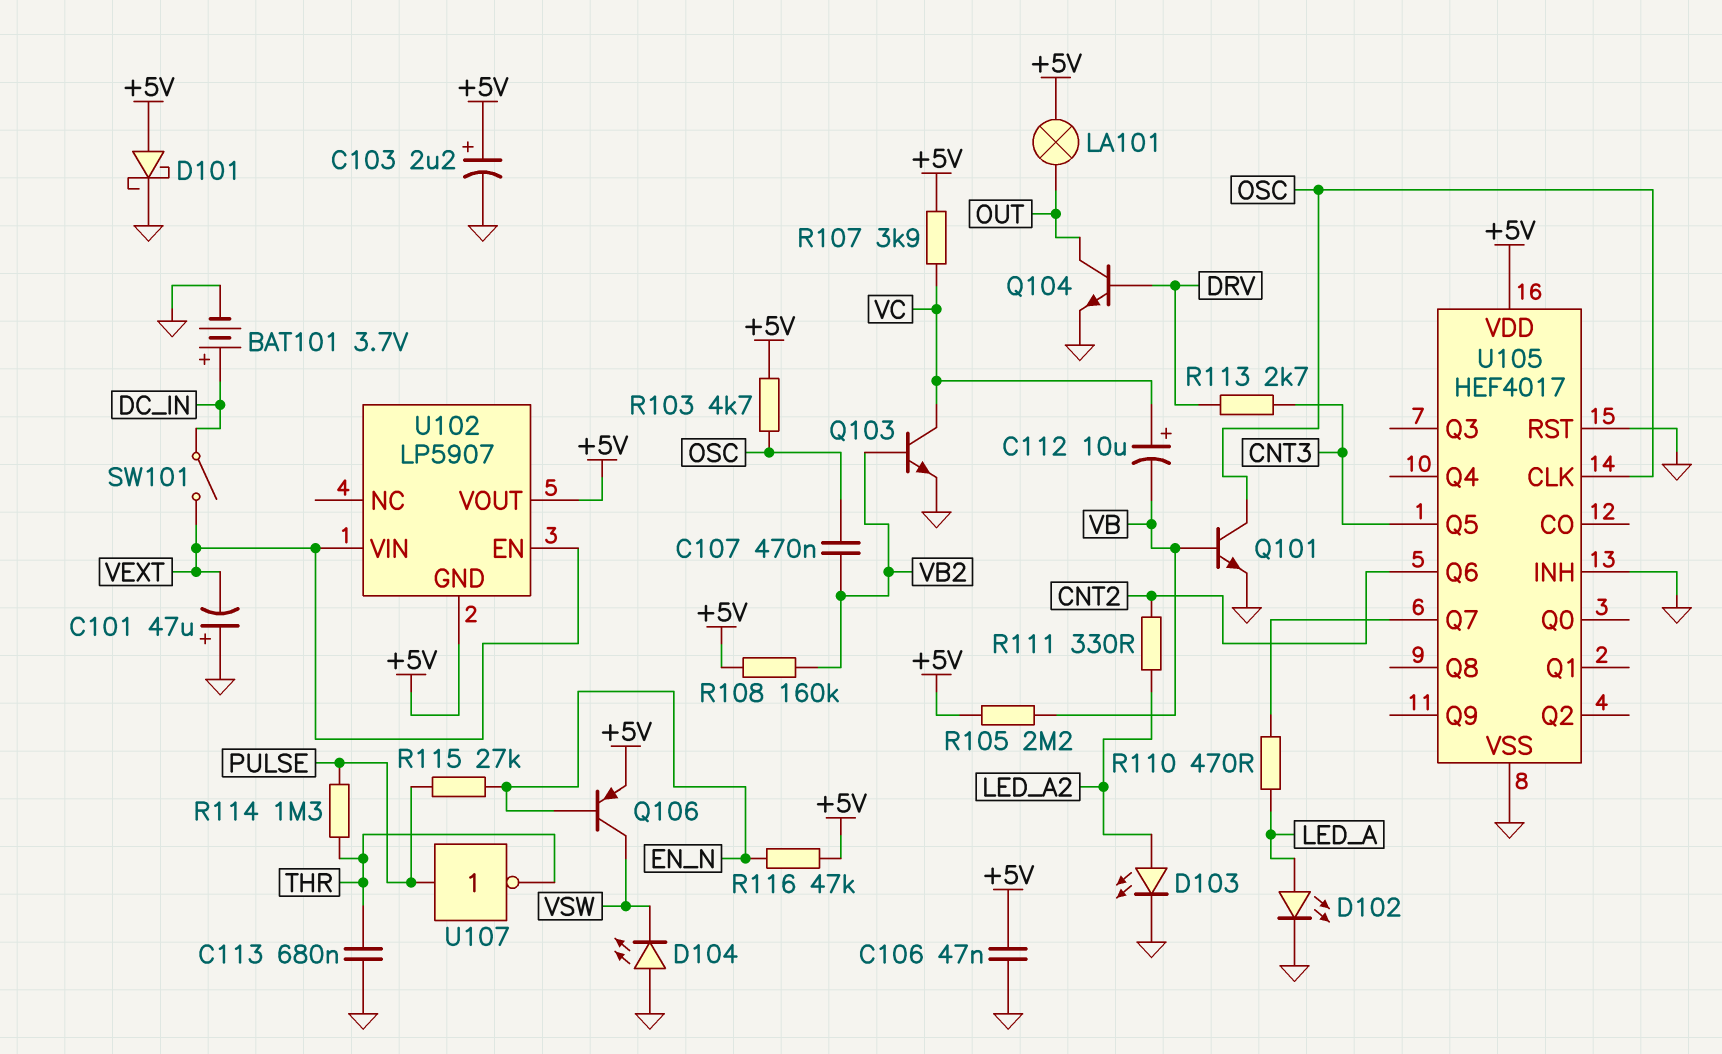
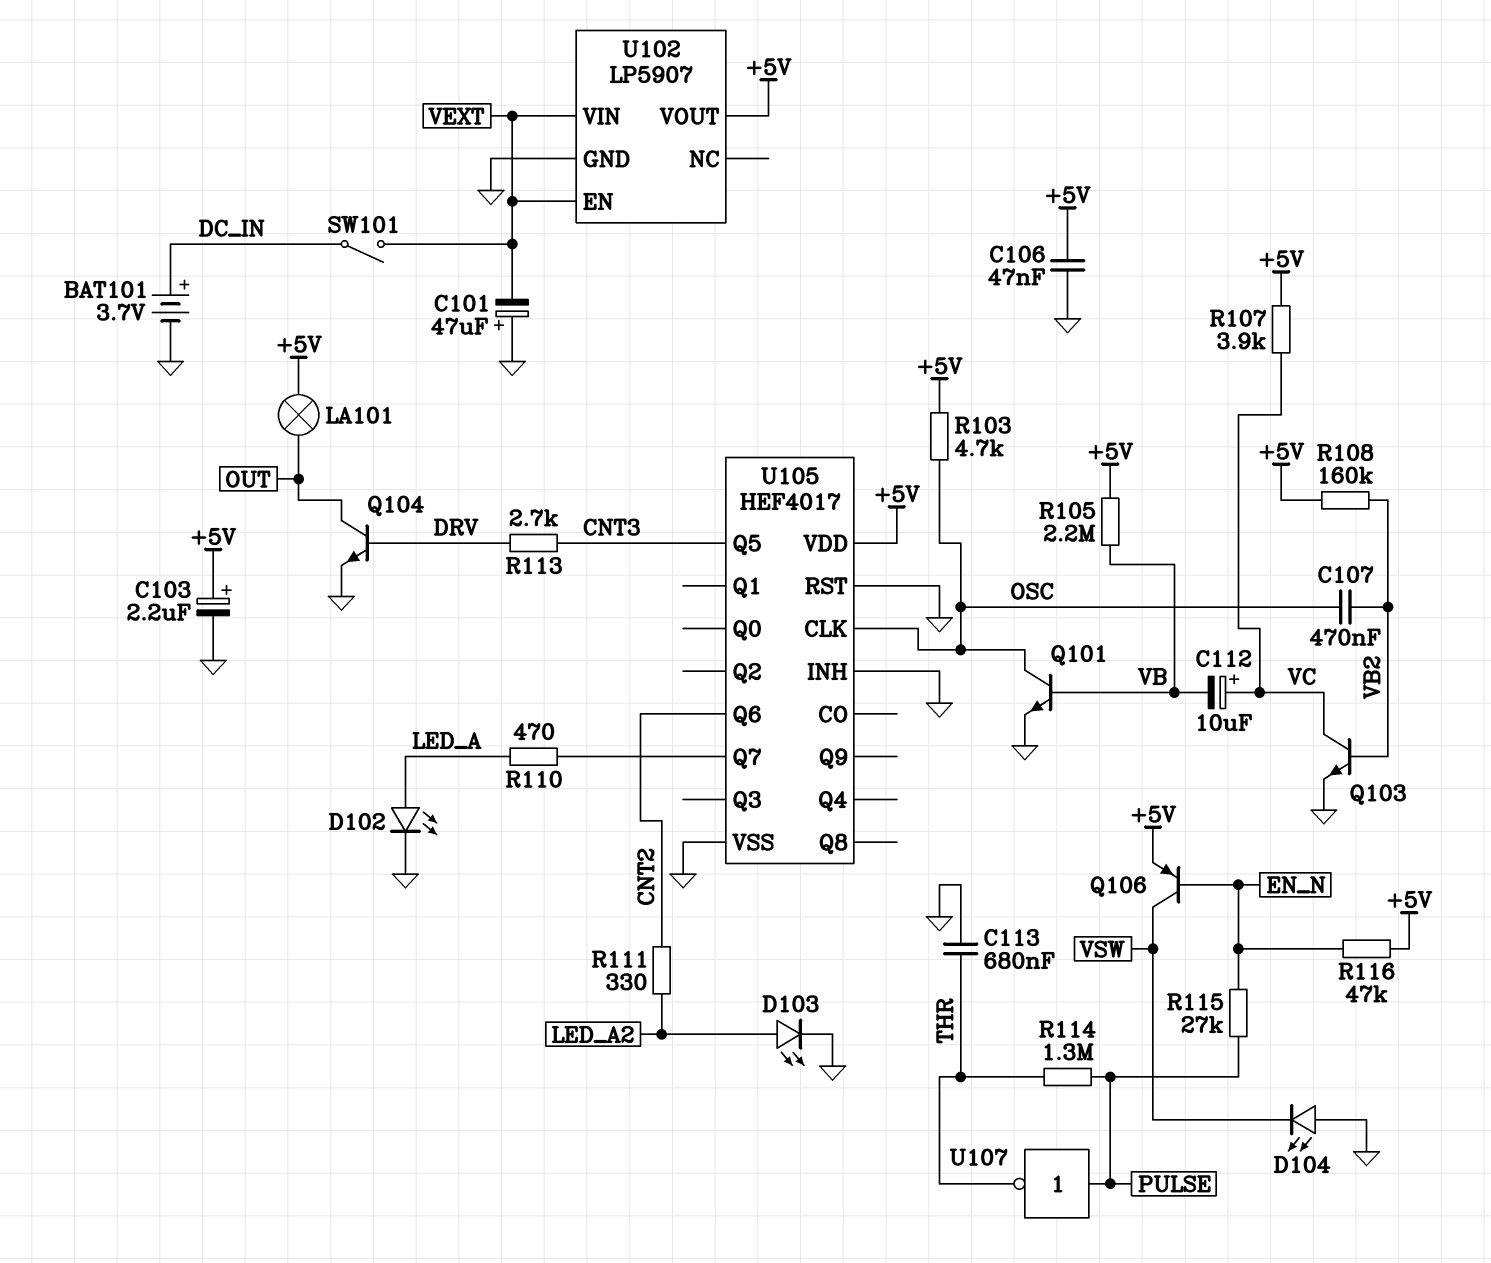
D101: schottky (A +5V, K GND) -> none
U102 pin GND: +5V -> GND

